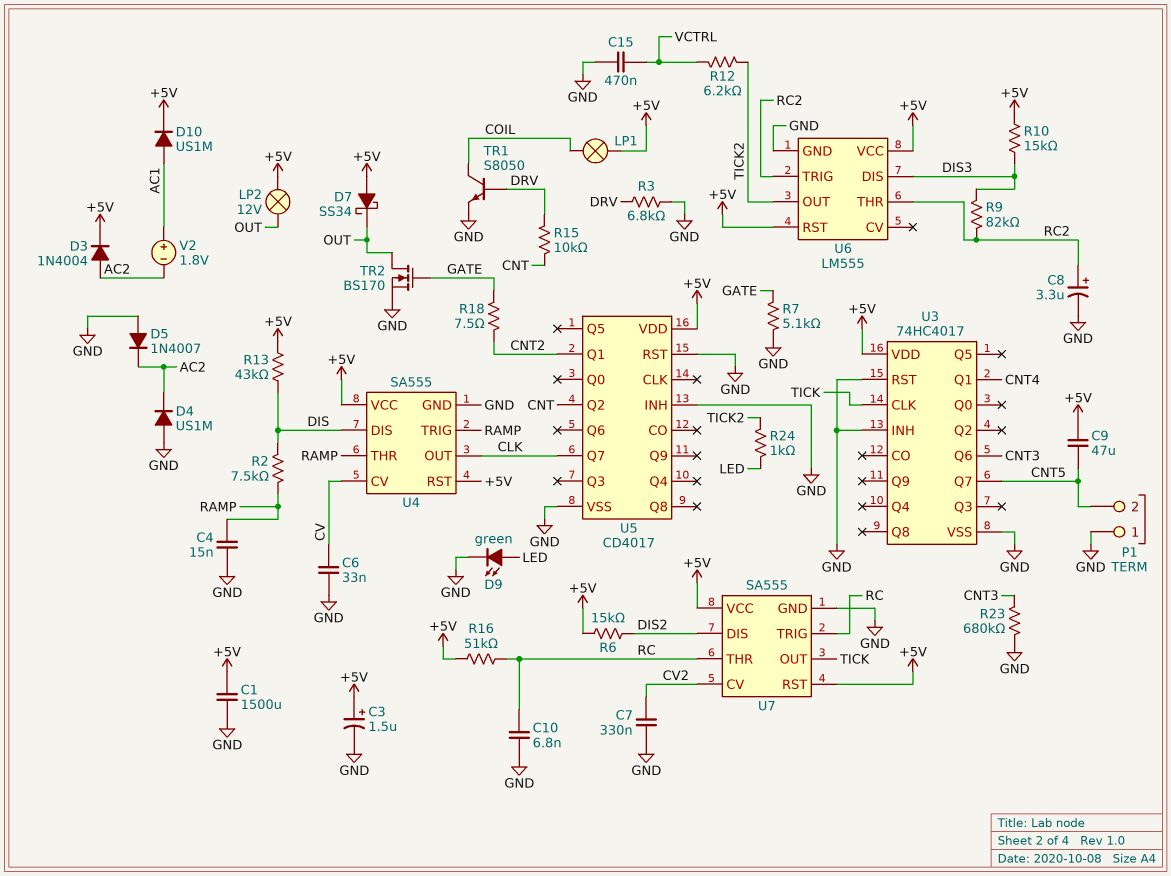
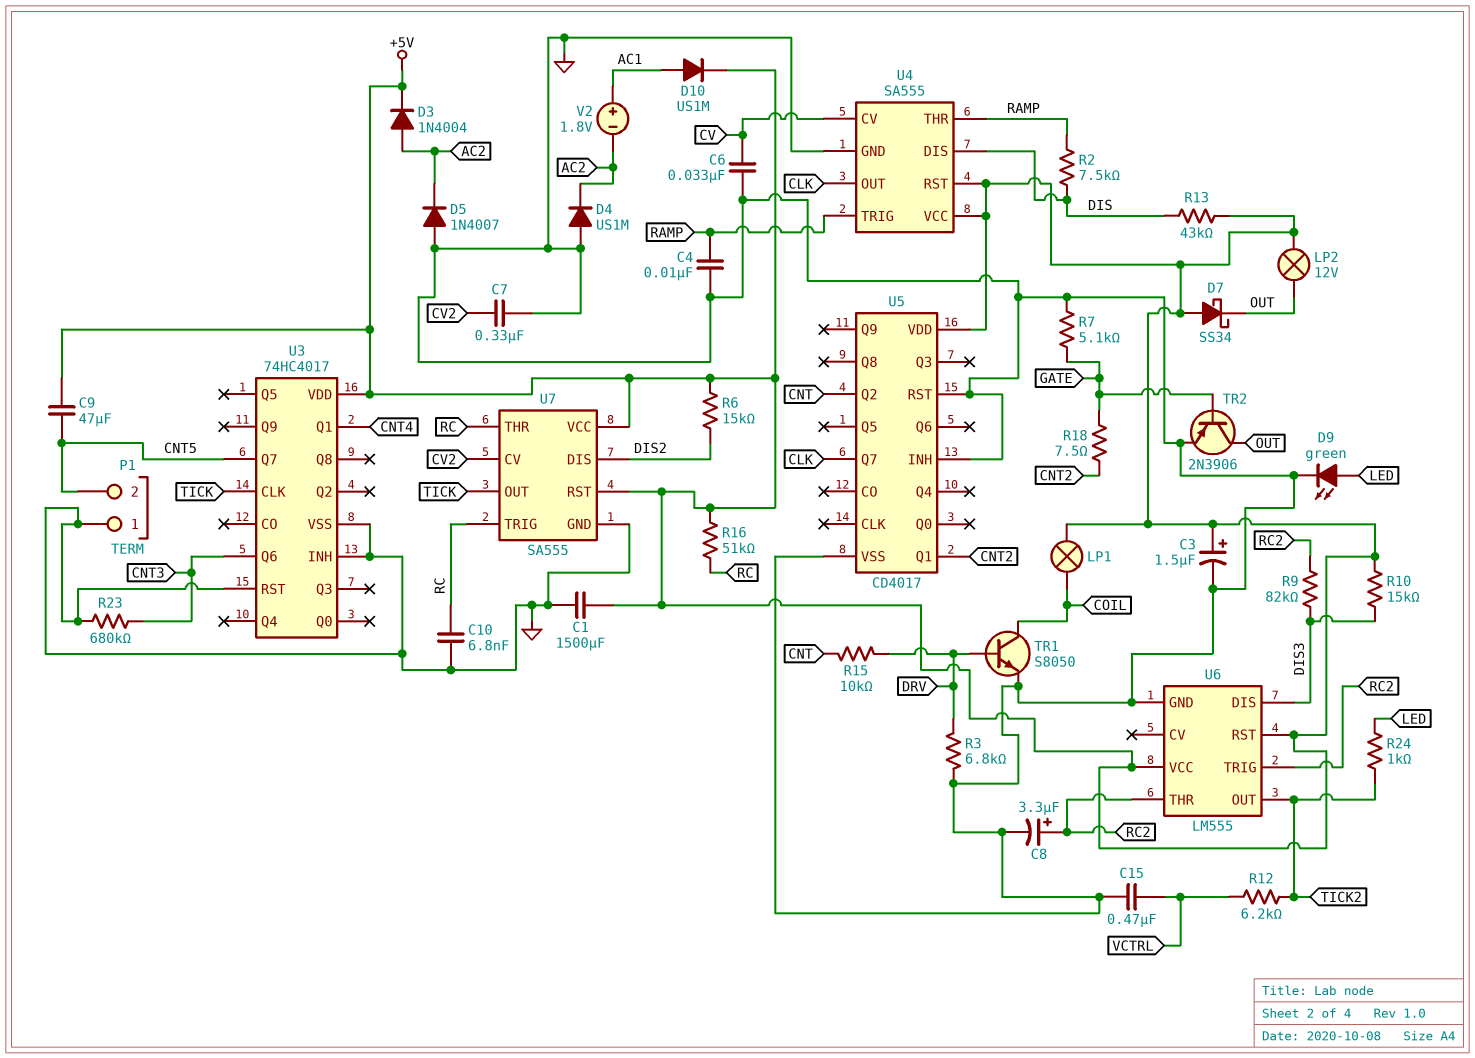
C4: 15nF (GND, RAMP) -> 10nF (GND, RAMP)
TR2: NMOS BS170 (G GATE, D OUT, S GND) -> PNP 2N3906 (B GATE, C OUT, E GND)

